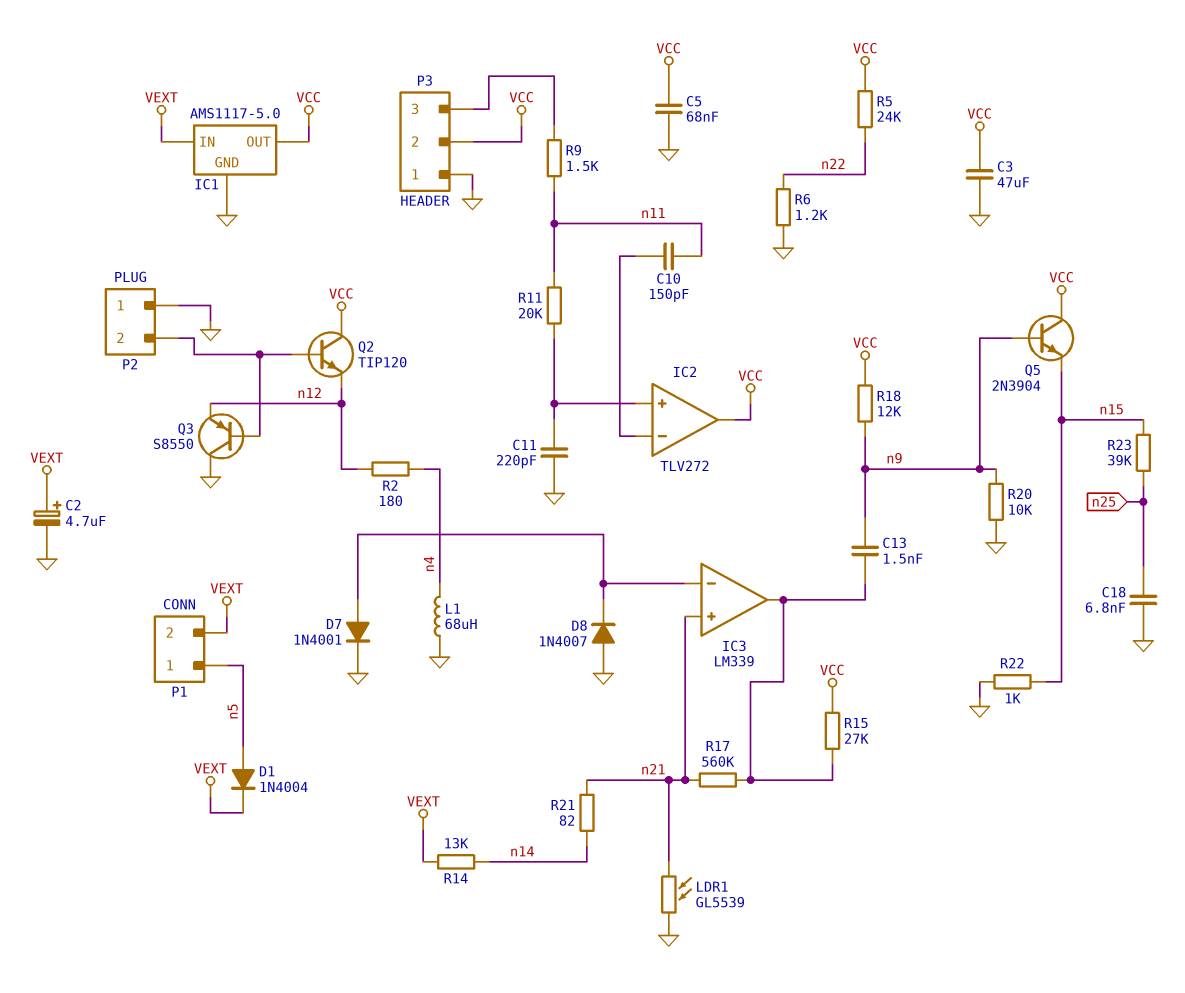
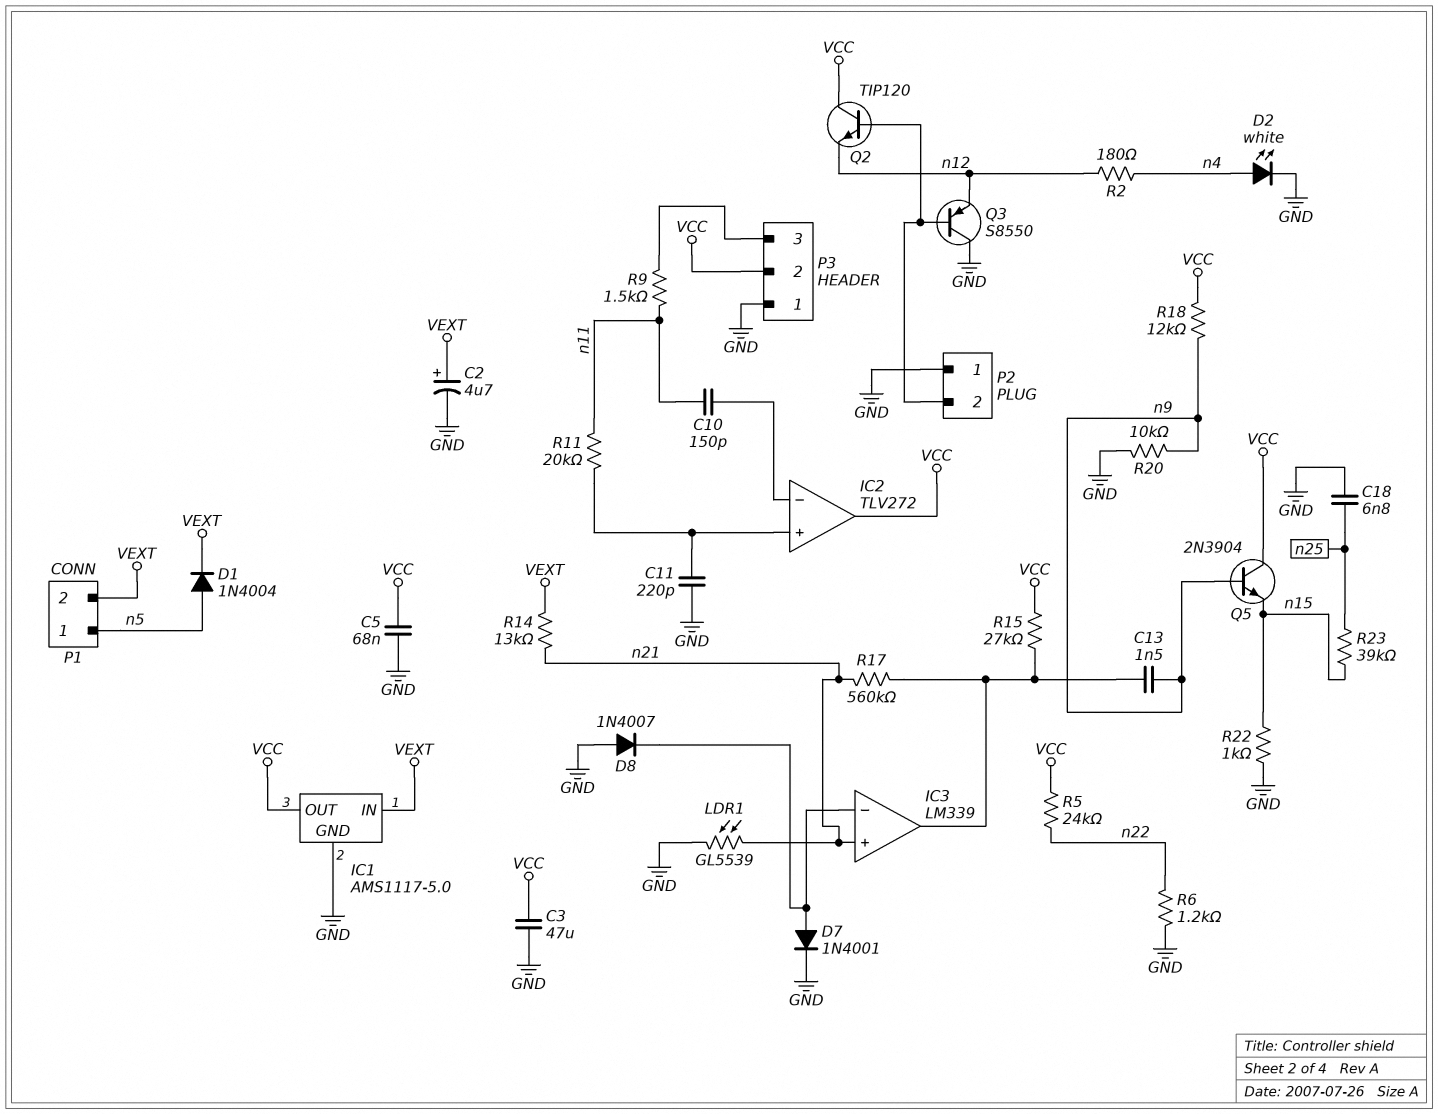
D2: none -> LED white (A n4, K GND)
L1: 68uH (GND, n4) -> none
R14: 13k (VEXT, n14) -> 13k (VEXT, n21)
R21: 82 (n14, n21) -> none

